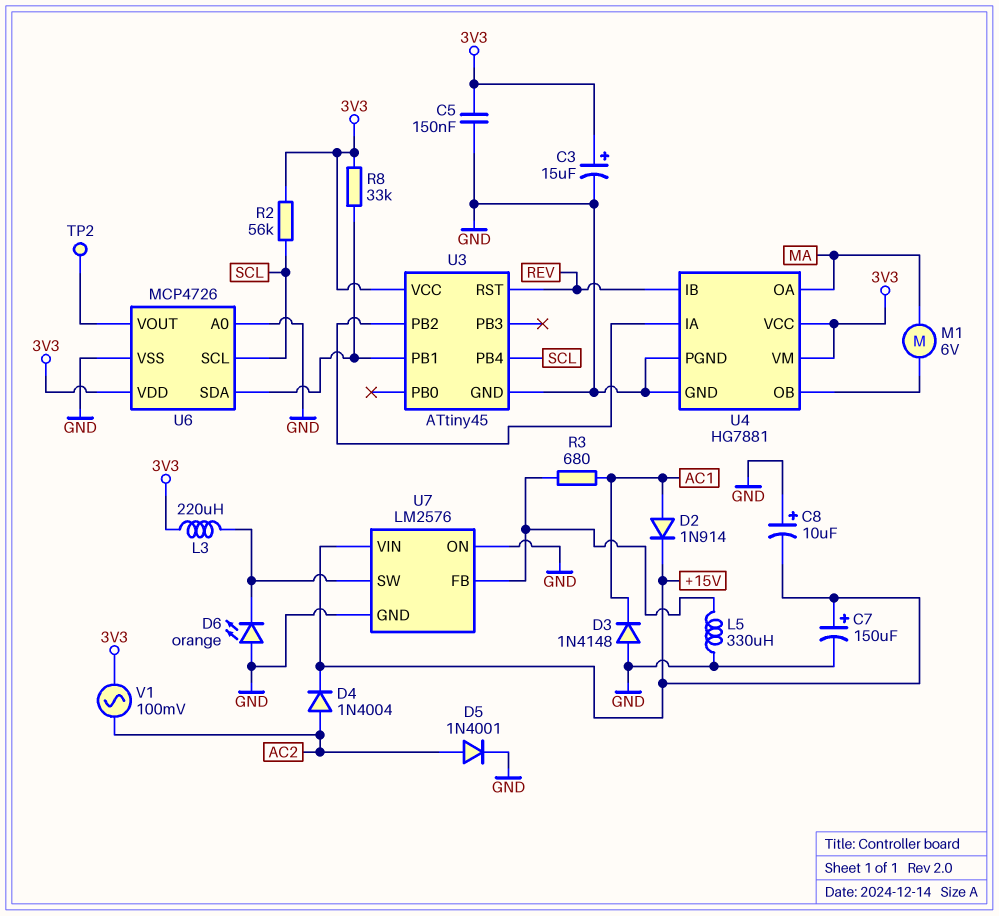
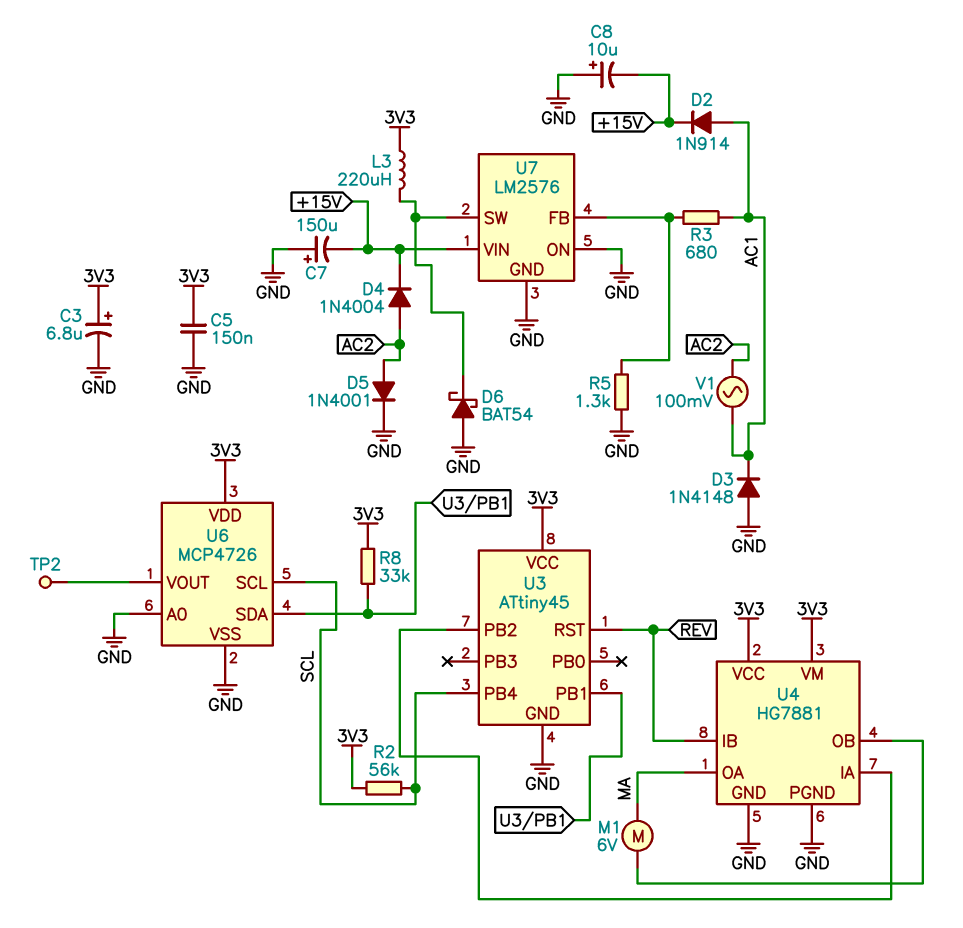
C3: 15uF (plus 3V3, minus GND) -> 6.8uF (plus 3V3, minus GND)
C7: 150uF (plus +15V, minus GND) -> 150uF (plus GND, minus +15V)
D6: LED orange (A GND, K U7/SW) -> schottky BAT54 (A GND, K U7/SW)
L5: 330uH (GND, U7/FB) -> none
R5: none -> 1.3k (GND, U7/FB)
V1: AC 100mV (3V3, AC2) -> AC 100mV (AC1, AC2)

